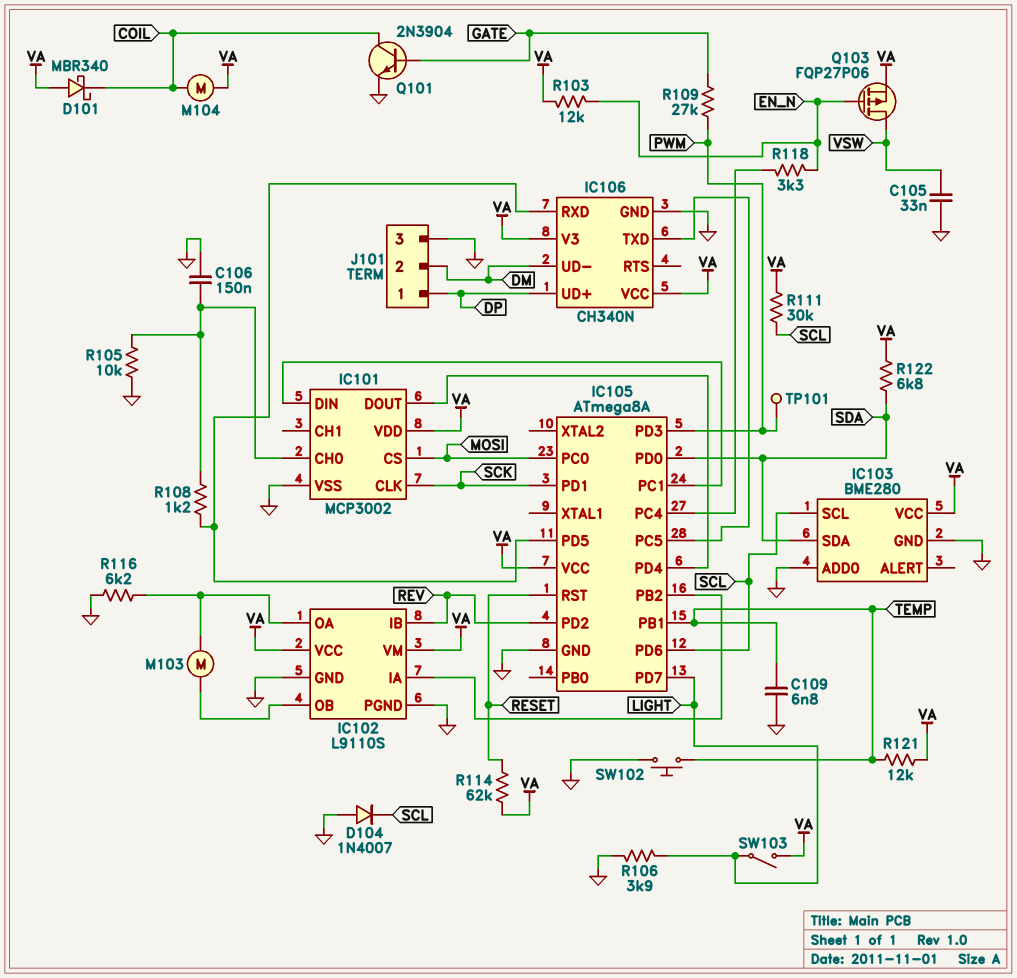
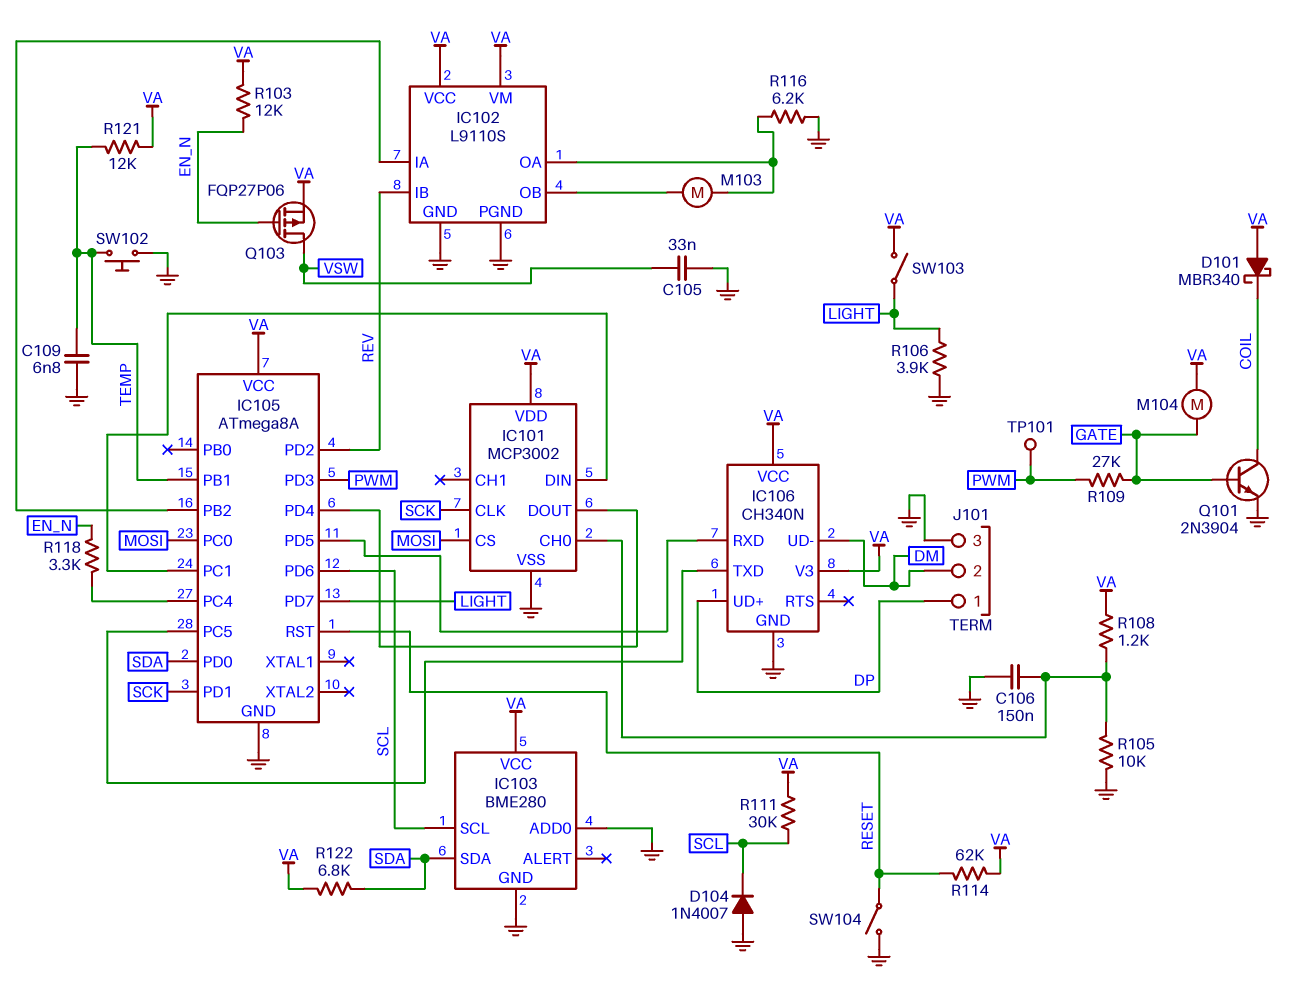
M104: motor (COIL, VA) -> motor (GATE, VA)
R108: 1.2k (IC101/CH0, IC105/PD5) -> 1.2k (IC101/CH0, VA)
SW104: none -> switch (GND, RESET)

